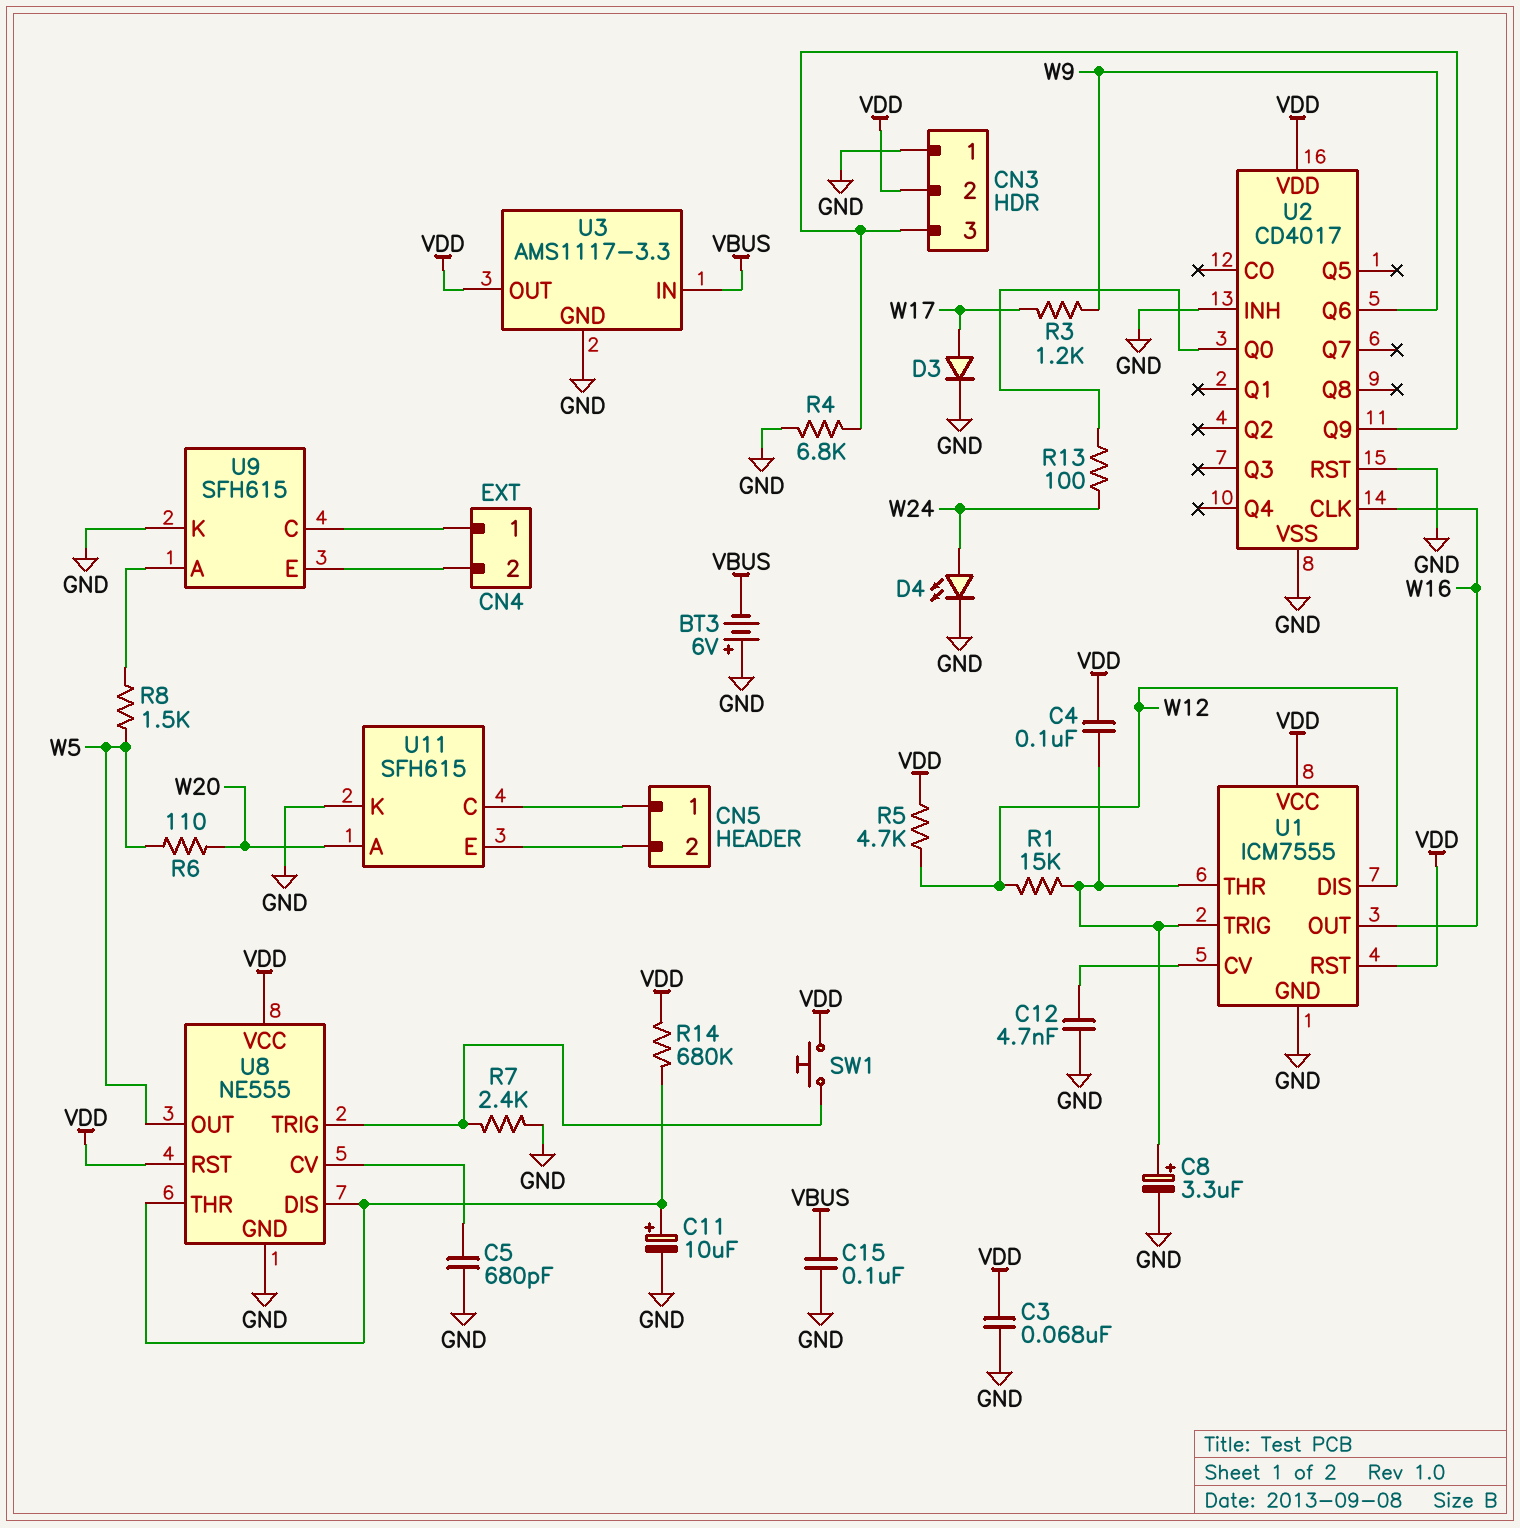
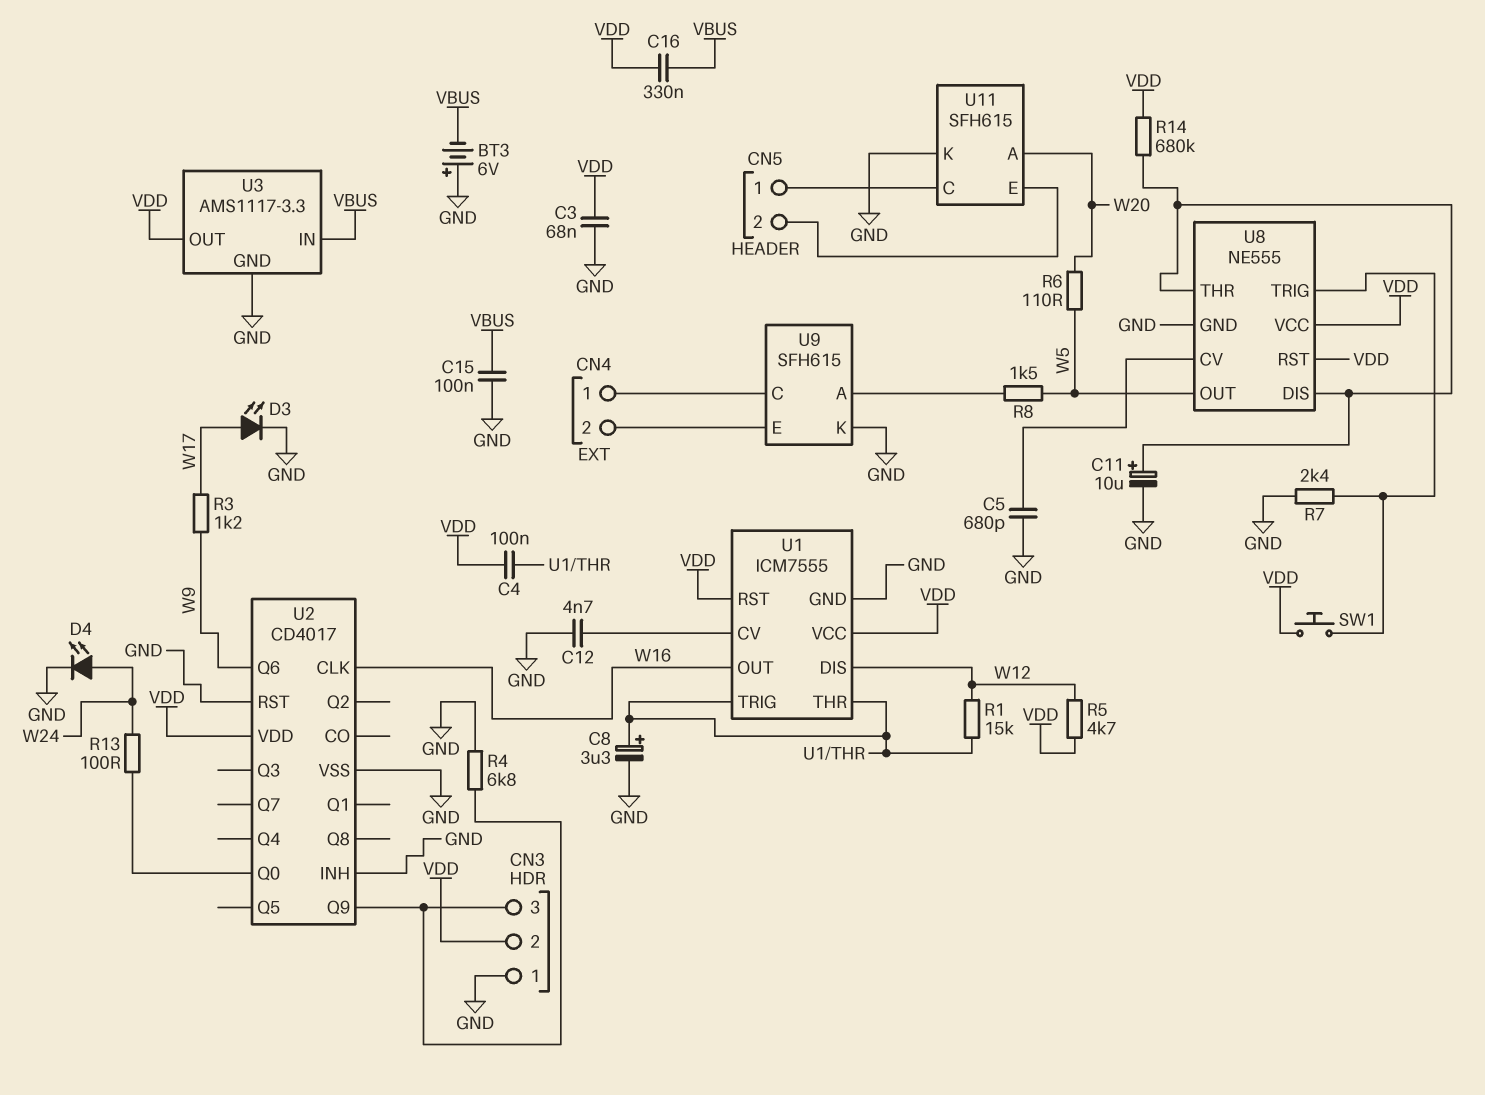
C16: none -> 330nF (VBUS, VDD)
D3: diode (A W17, K GND) -> LED (A W17, K GND)

